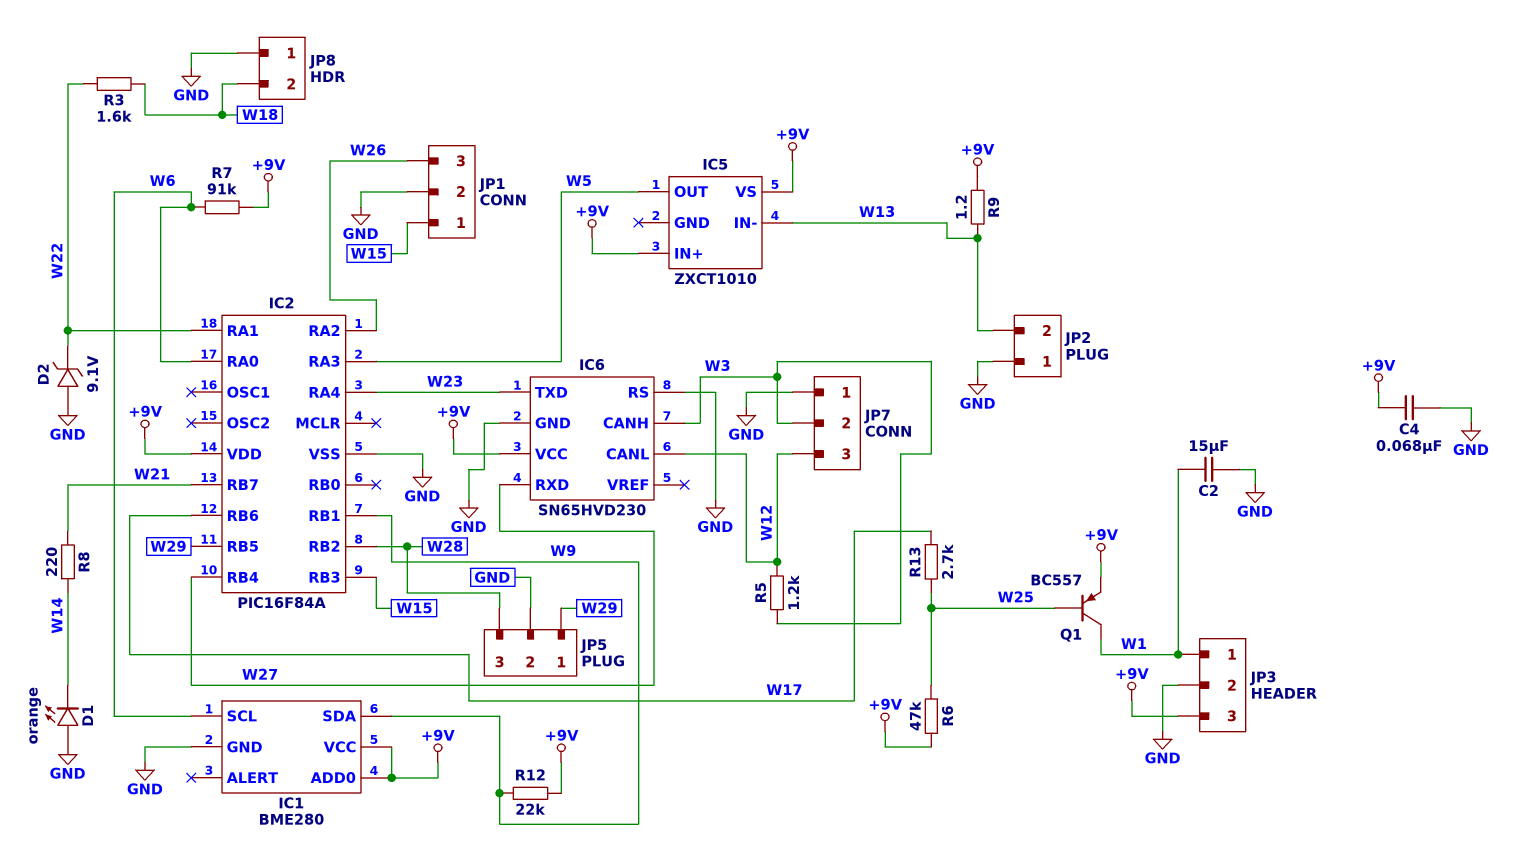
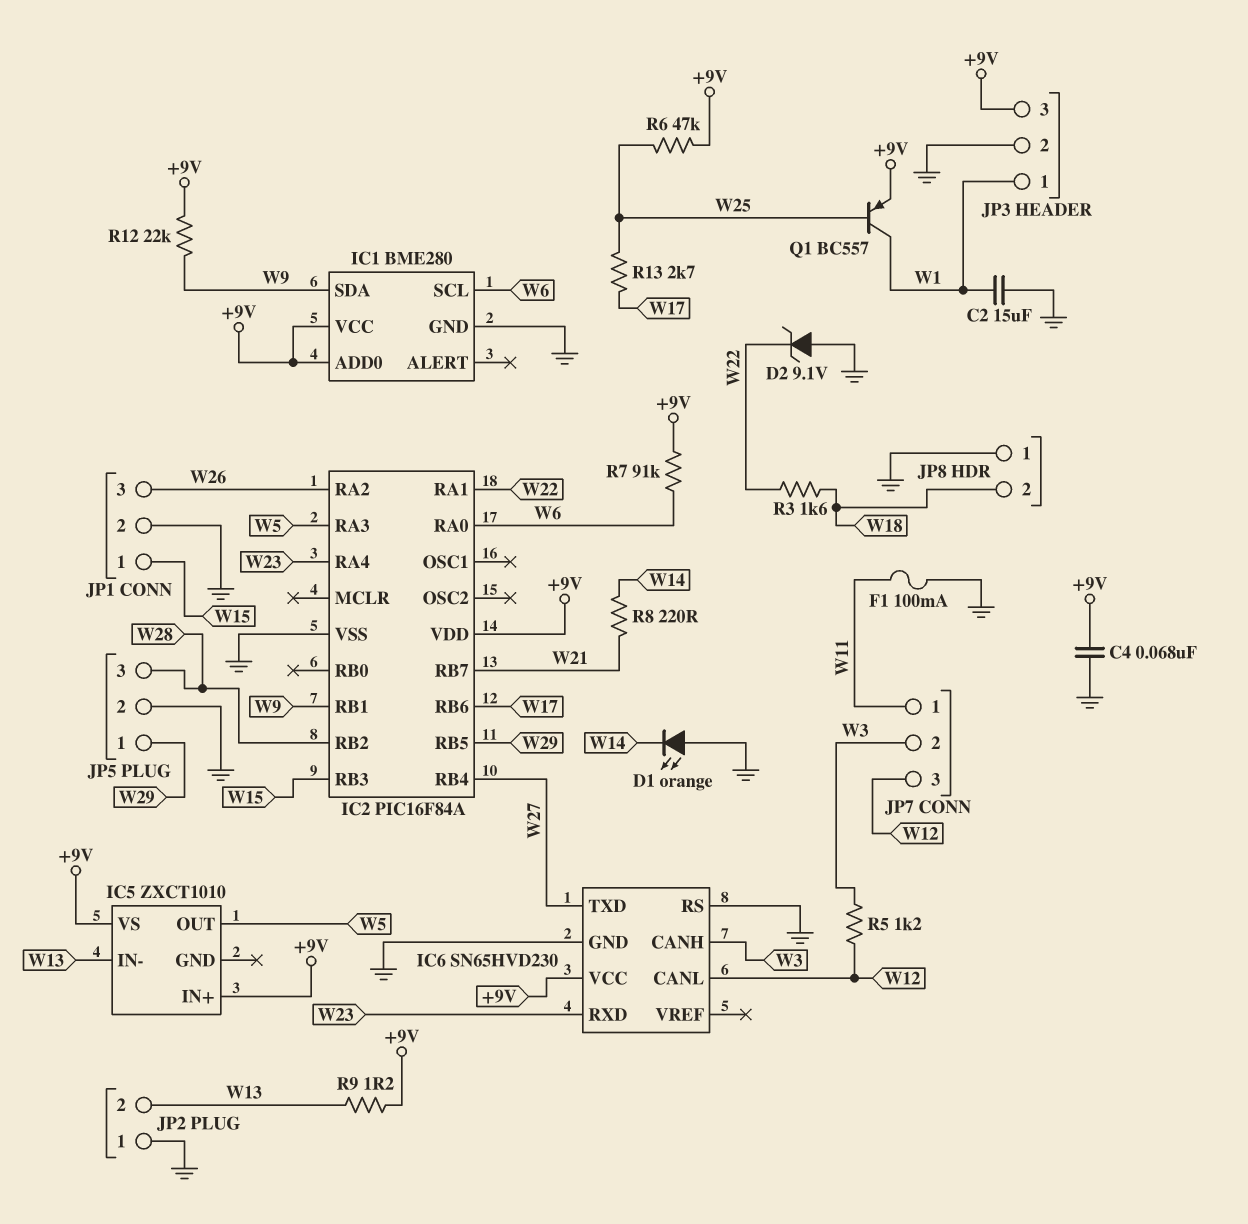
F1: none -> 100mA (GND, W11)
IC6 pin RXD: W27 -> W23
IC6 pin TXD: W23 -> W27
JP7 pin 1: GND -> W11

